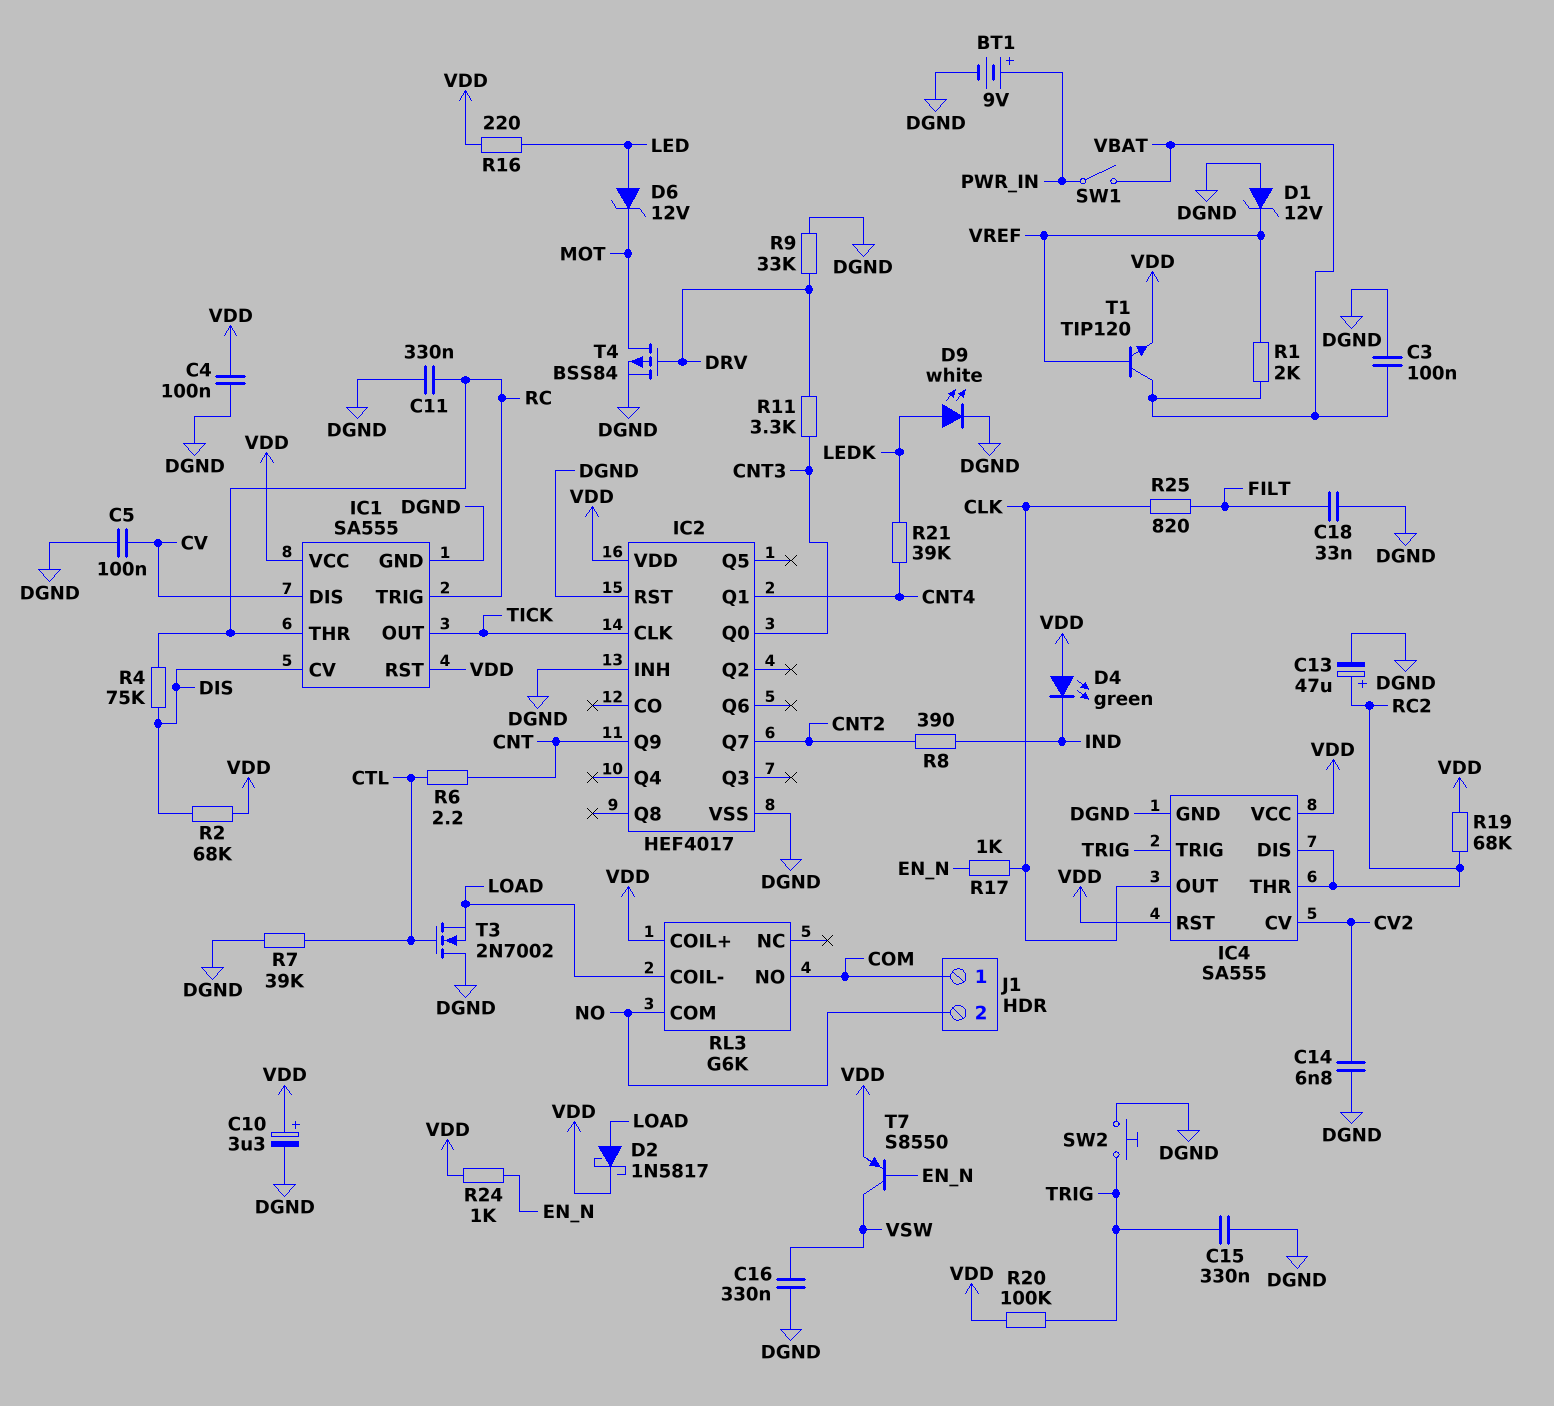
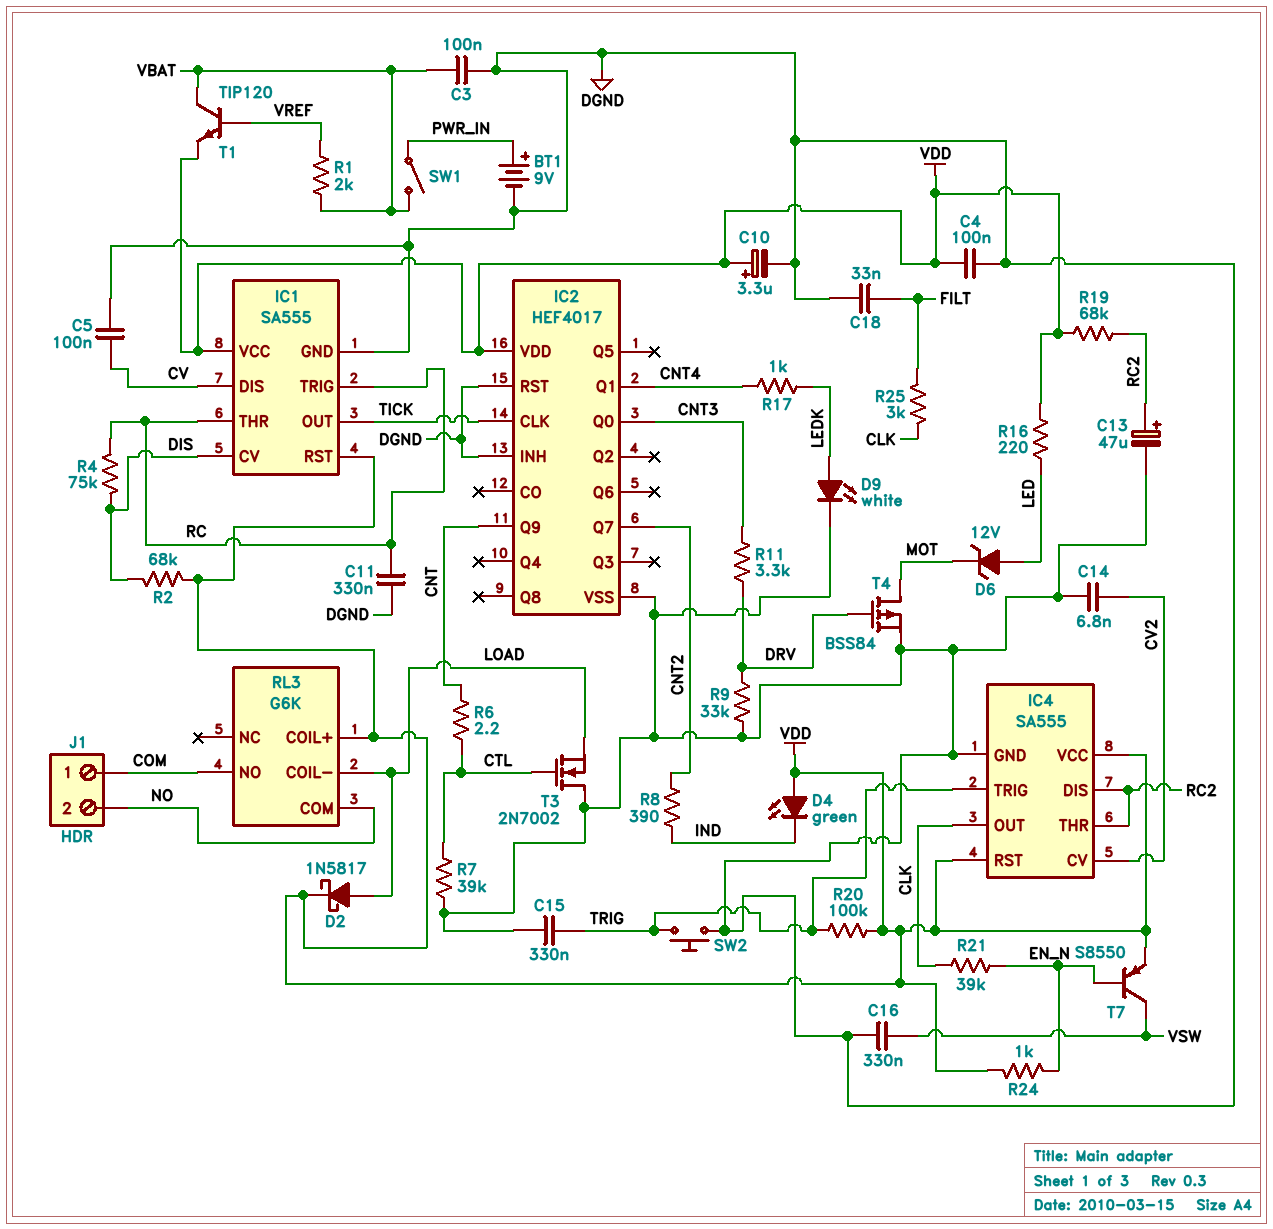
D1: zener 12V (A DGND, K VREF) -> none
R17: 1k (CLK, EN_N) -> 1k (CNT4, LEDK)
R21: 39k (CNT4, LEDK) -> 39k (CLK, EN_N)
R25: 820 (CLK, FILT) -> 3k (CLK, FILT)

